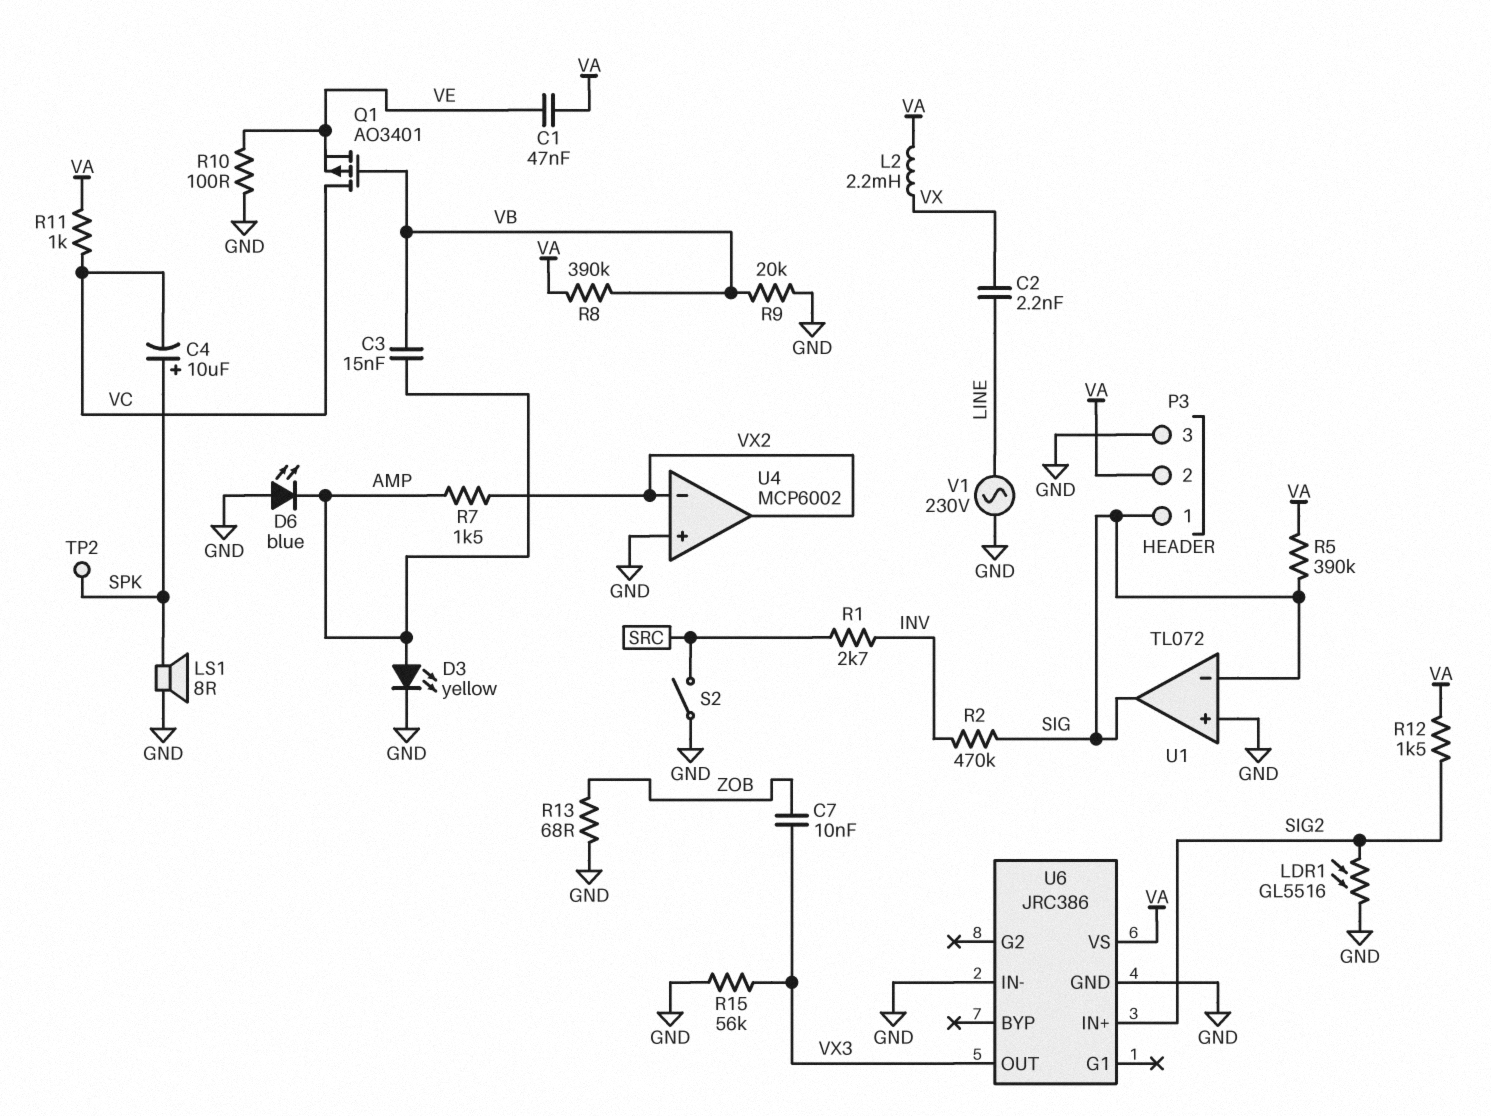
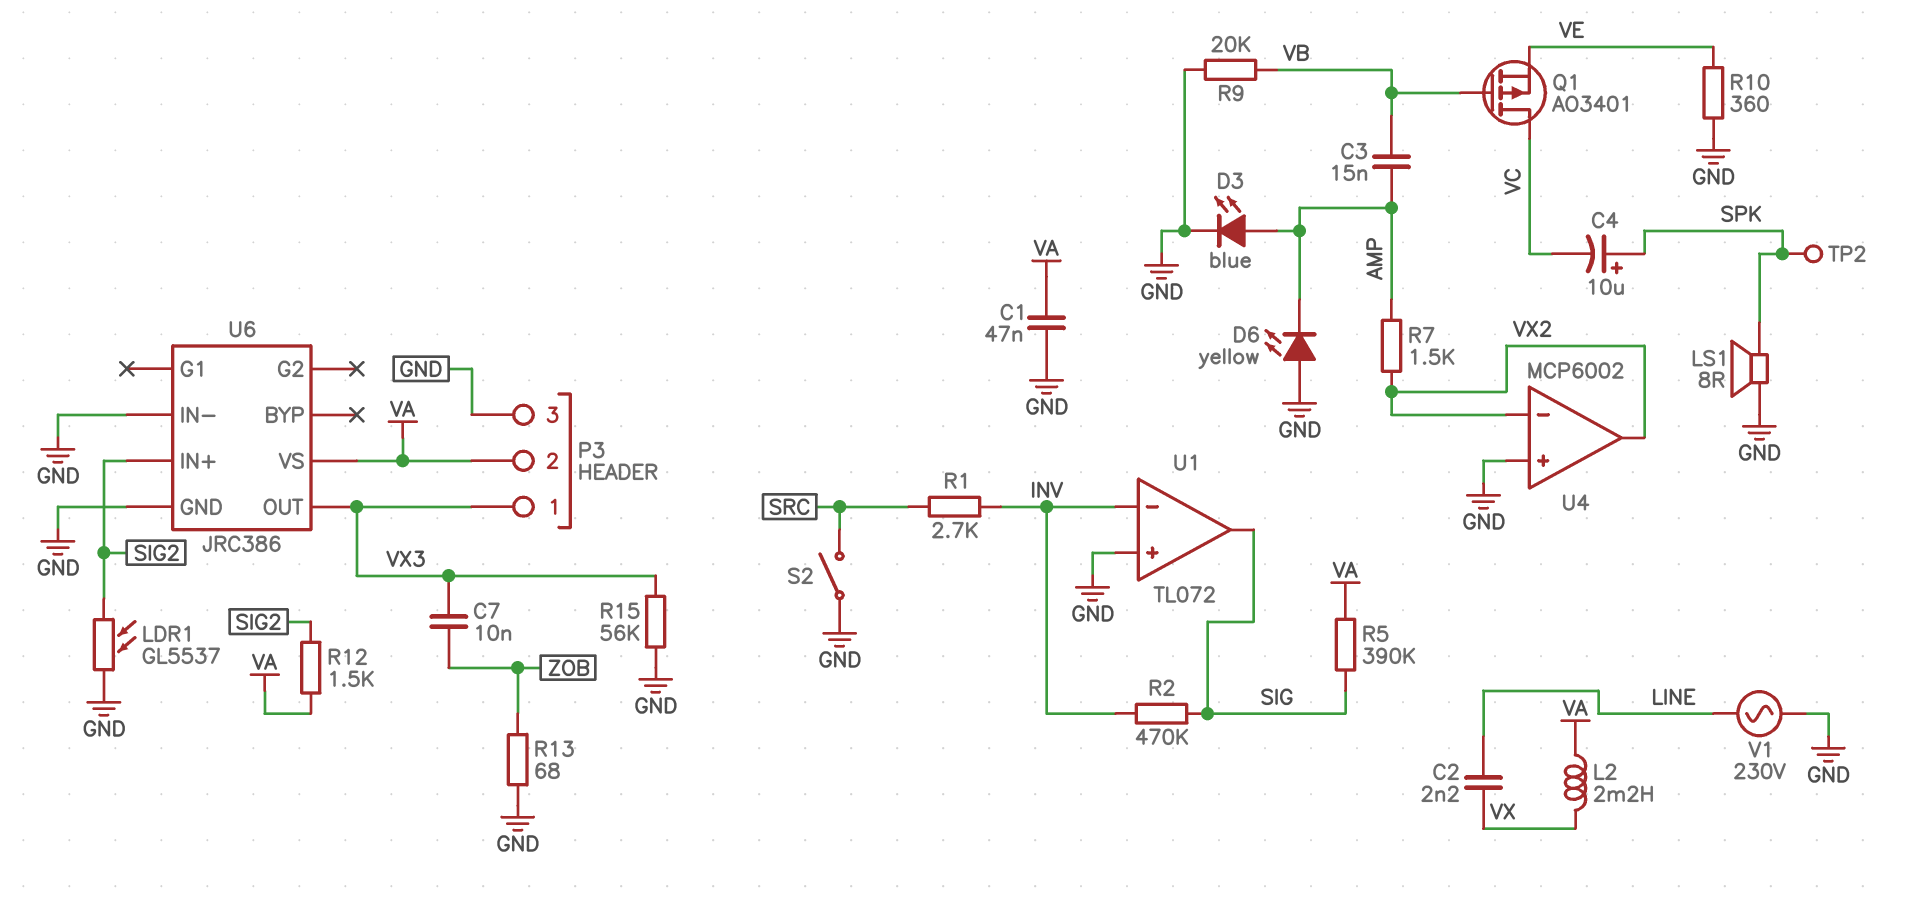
C1: 47nF (VA, VE) -> 47nF (GND, VA)
D3: LED yellow (A AMP, K GND) -> LED blue (A AMP, K GND)
D6: LED blue (A GND, K AMP) -> LED yellow (A GND, K AMP)
LDR1: GL5516 (GND, SIG2) -> GL5537 (GND, SIG2)
P3 pin 1: SIG -> VX3
R8: 390k (VA, VB) -> none
R10: 100 (GND, VE) -> 360 (GND, VE)
R11: 1k (VA, VC) -> none
U1 pin in-: SIG -> INV

